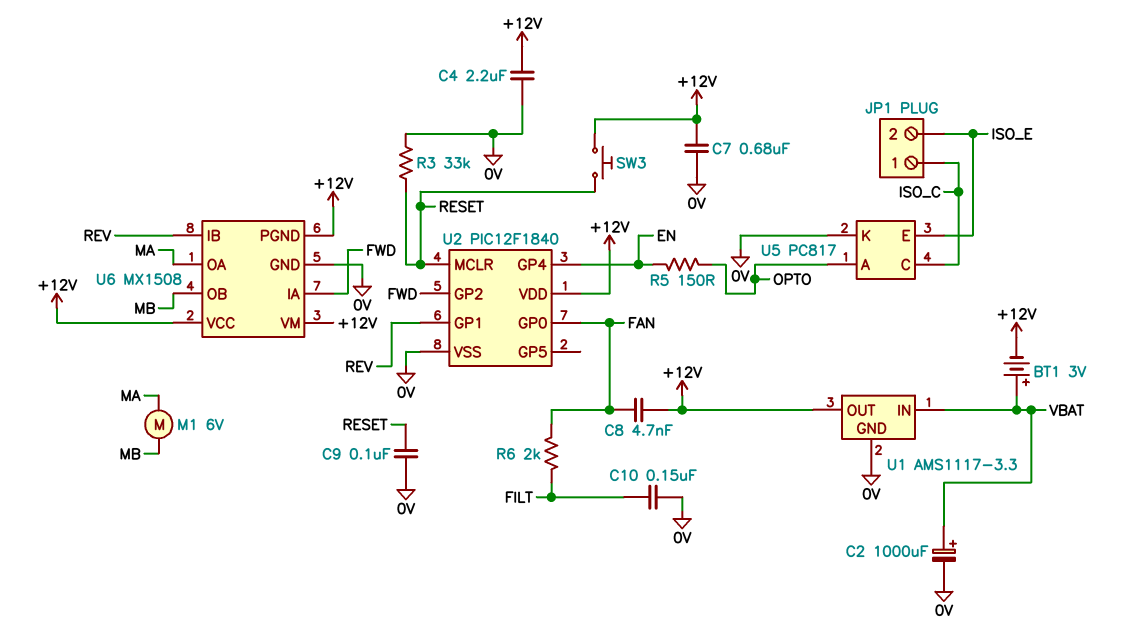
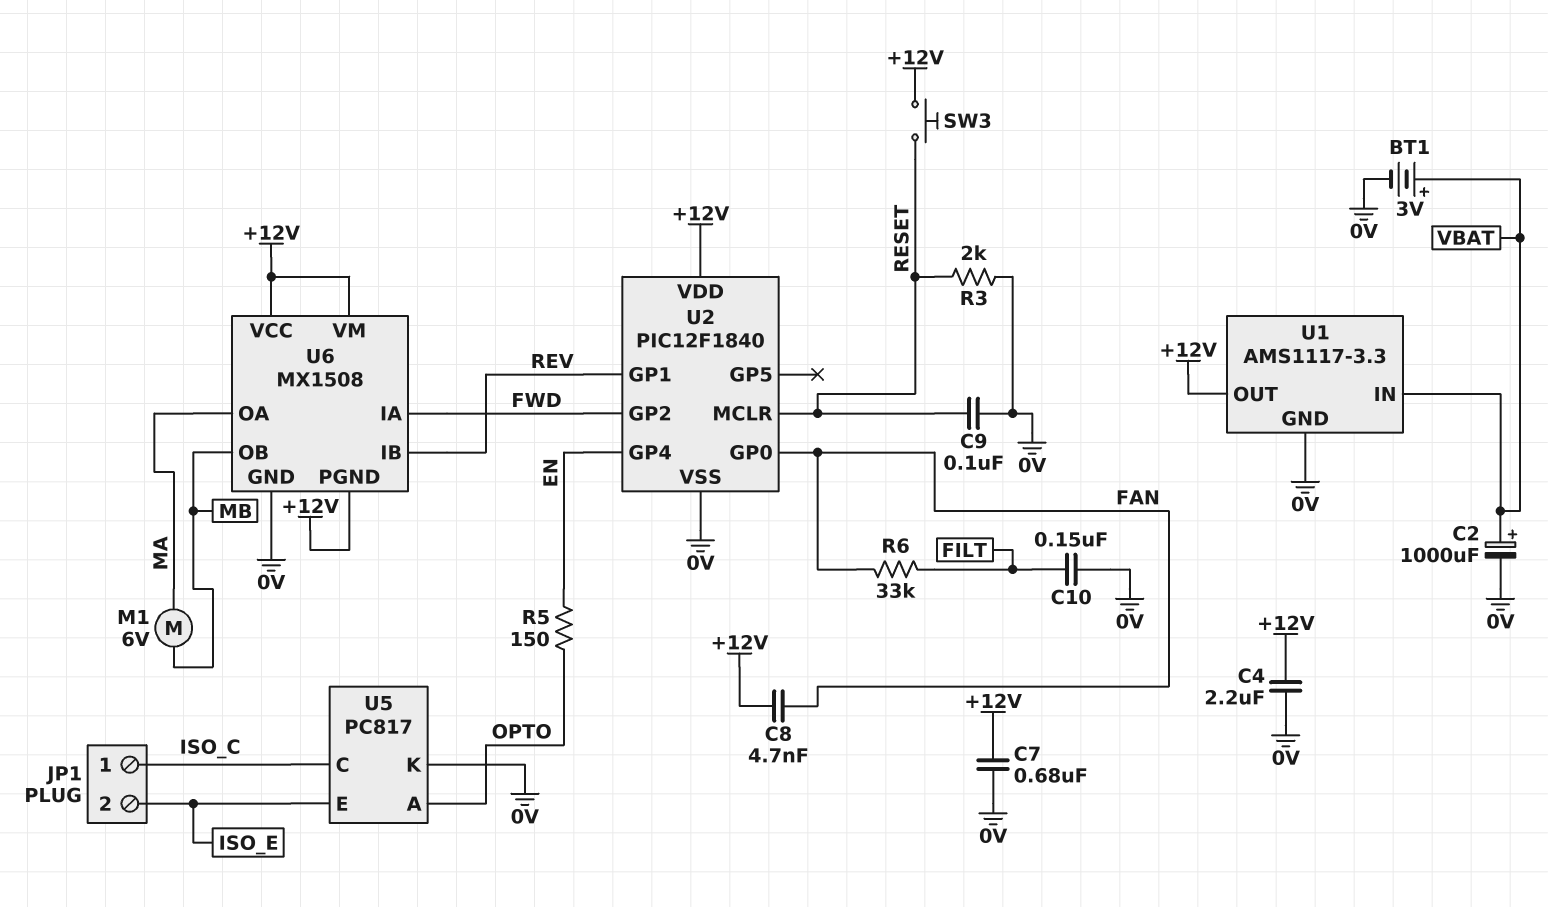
BT1: 3V (plus VBAT, minus +12V) -> 3V (plus VBAT, minus 0V)
R3: 33k (0V, RESET) -> 2k (0V, RESET)
R6: 2k (FAN, FILT) -> 33k (FAN, FILT)

